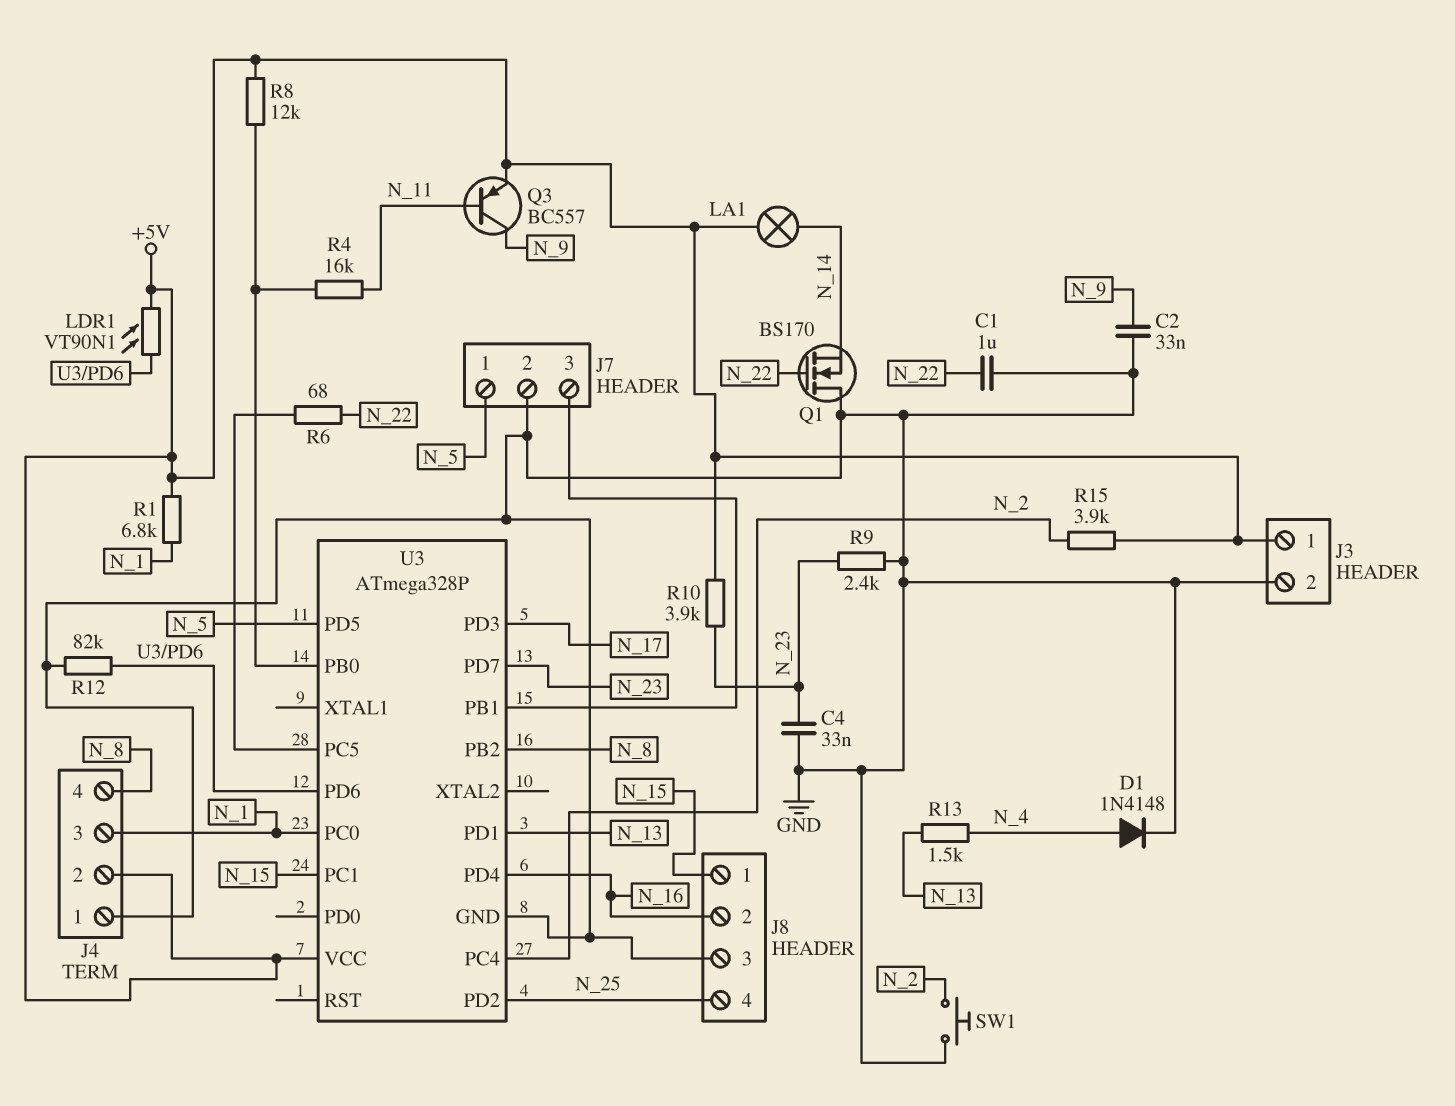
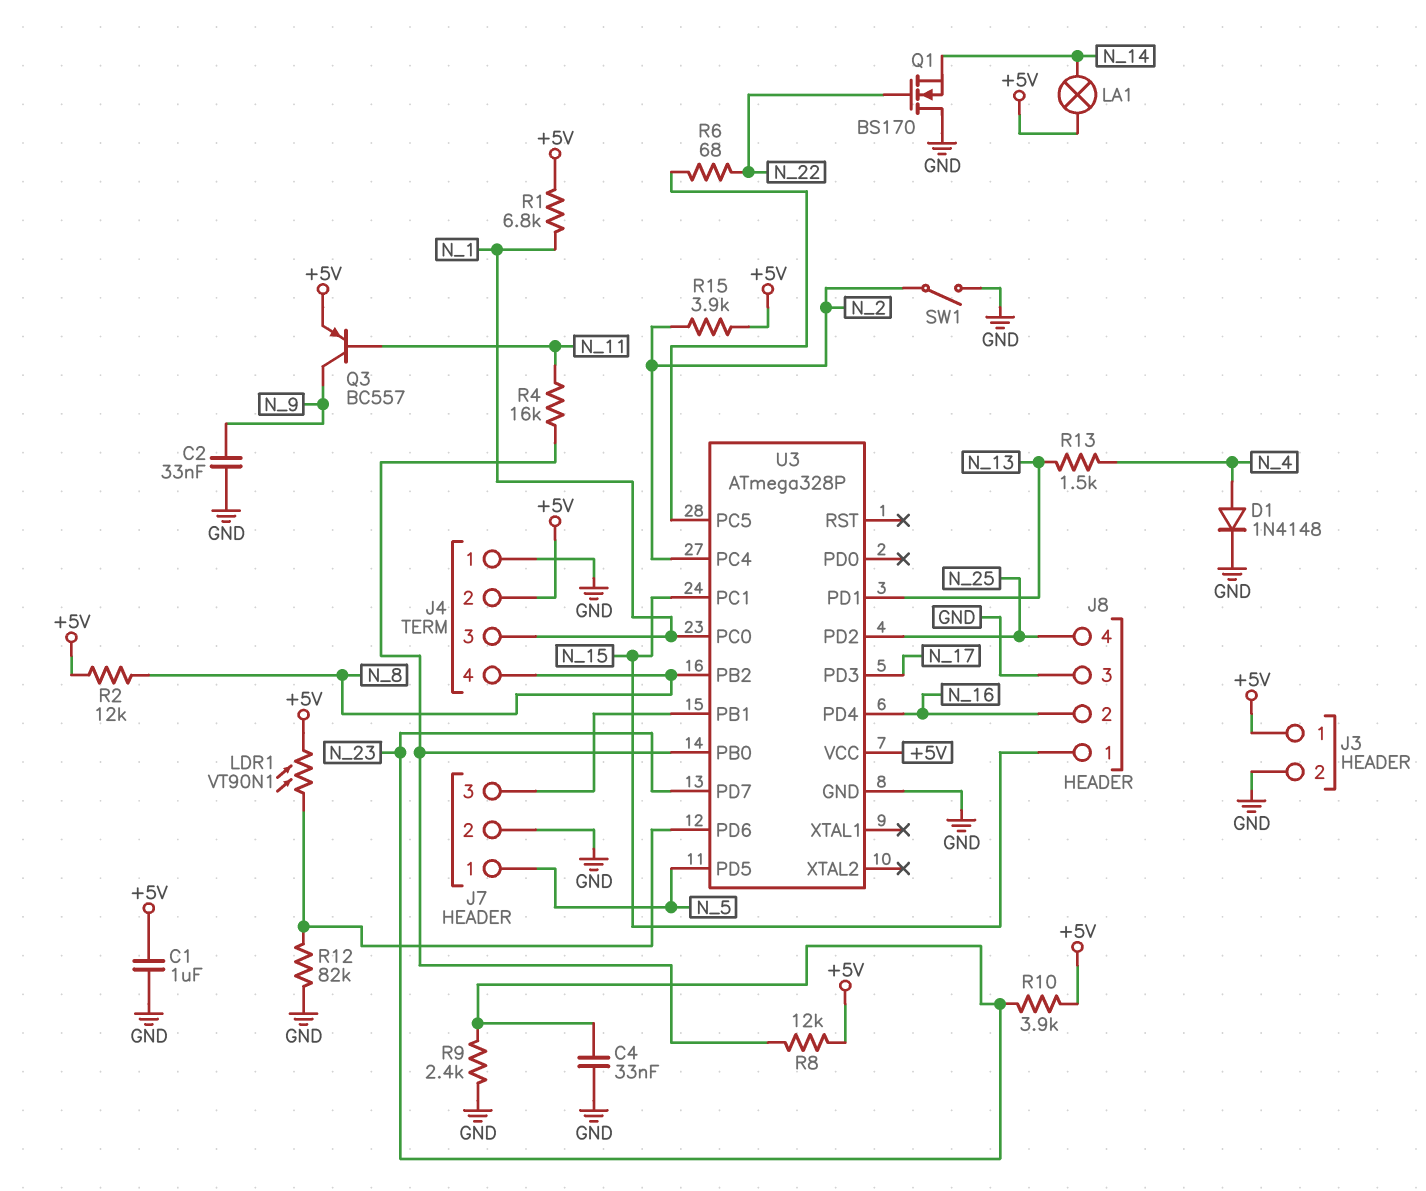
C1: 1uF (GND, N_22) -> 1uF (+5V, GND)
R2: none -> 12k (+5V, N_8)
SW1: button (GND, N_2) -> switch (GND, N_2)

